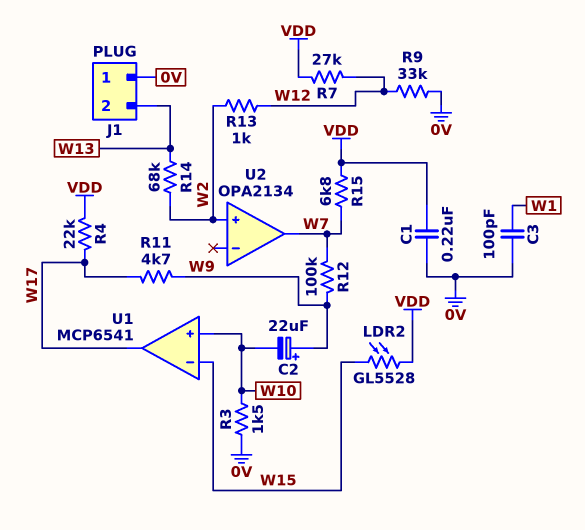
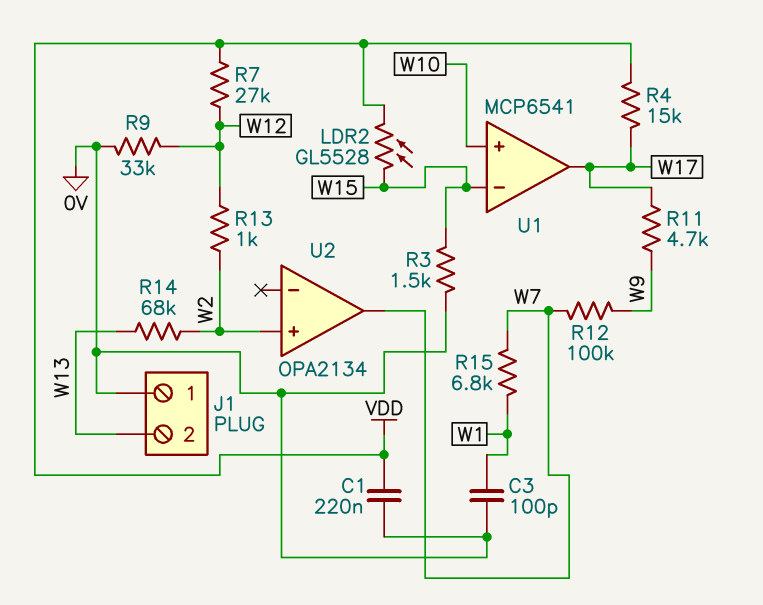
C2: 22uF (plus W9, minus W10) -> none
R3: 1.5k (0V, W10) -> 1.5k (0V, W15)
R4: 22k (VDD, W17) -> 15k (VDD, W17)
R15: 6.8k (VDD, W7) -> 6.8k (W1, W7)

